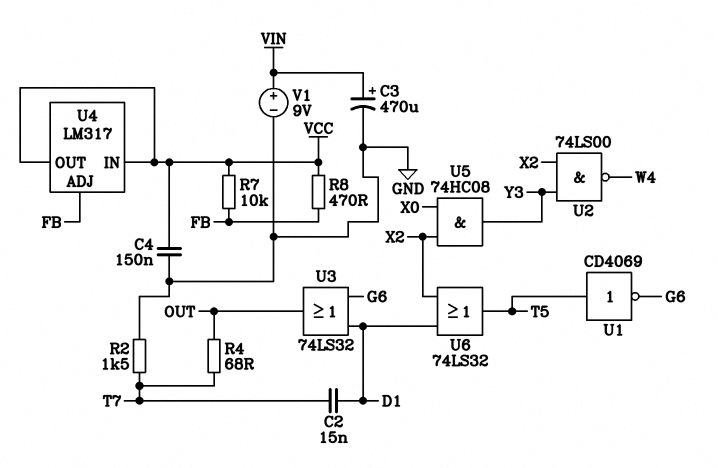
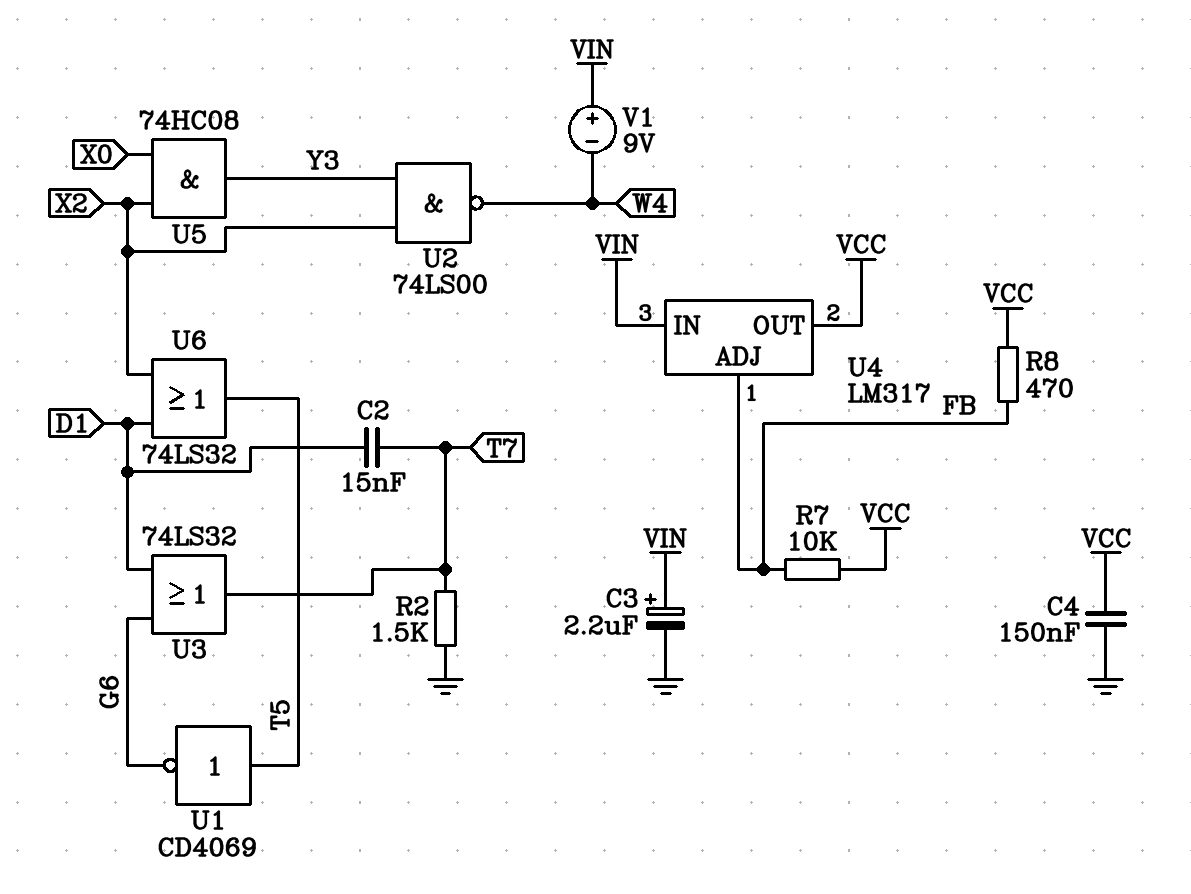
C3: 470uF (plus VIN, minus GND) -> 2.2uF (plus VIN, minus GND)
R4: 68 (OUT, T7) -> none
U3: OR 74LS32 (in D1, in G6, out OUT) -> OR 74LS32 (in D1, in G6, out T7)
U4 pin IN: VCC -> VIN
V1: 9V (plus VIN, minus GND) -> 9V (plus VIN, minus W4)

